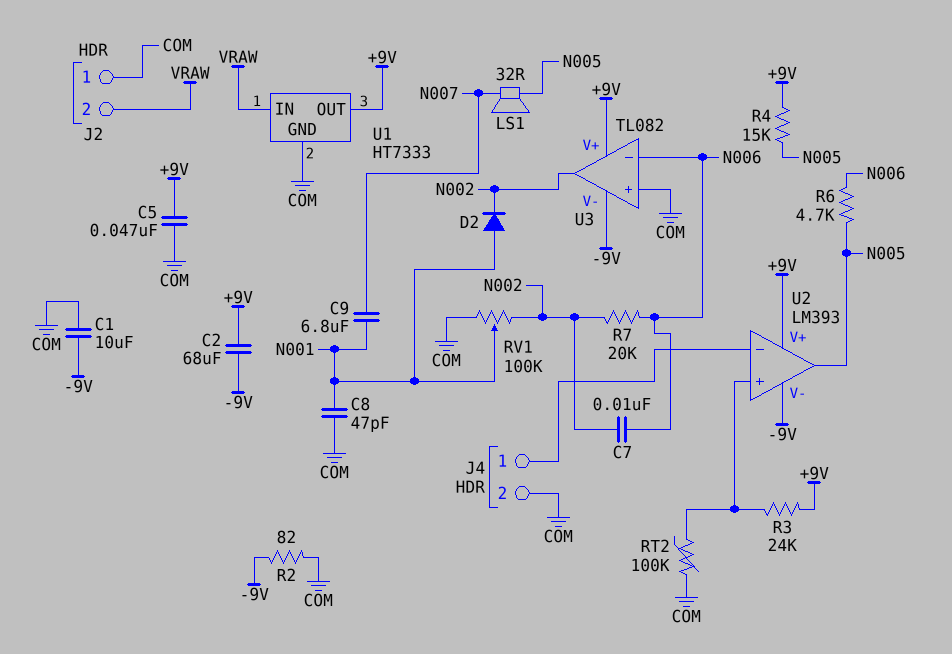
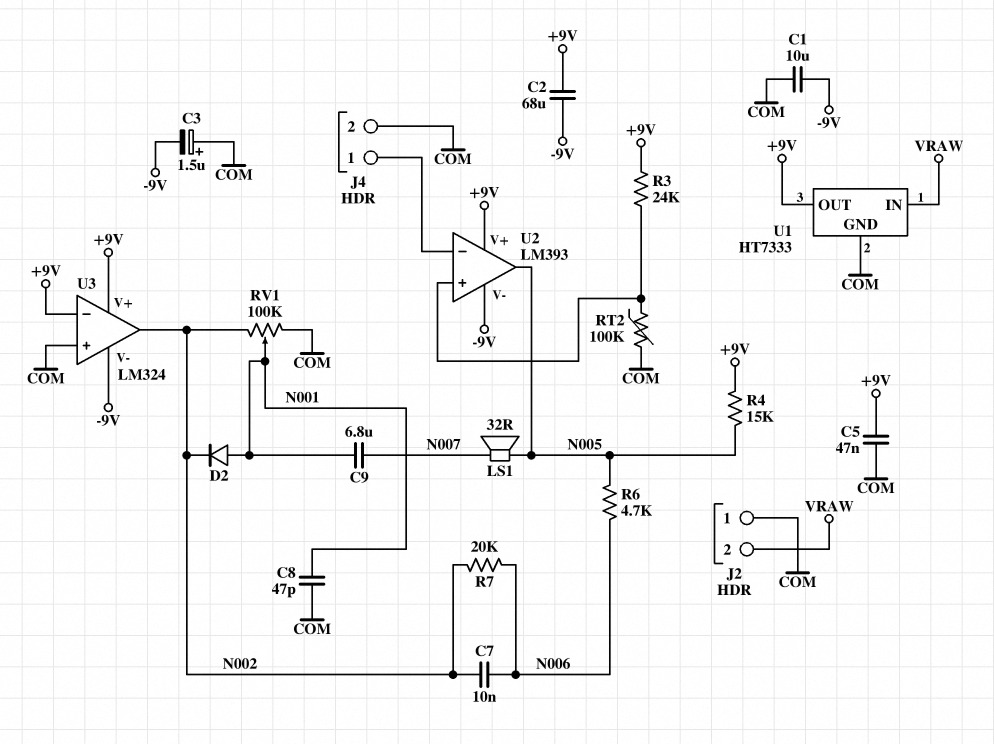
C3: none -> 1.5uF (plus COM, minus -9V)
R2: 82 (-9V, COM) -> none
U3: TL082 -> LM324
U3 pin in-: N006 -> +9V

